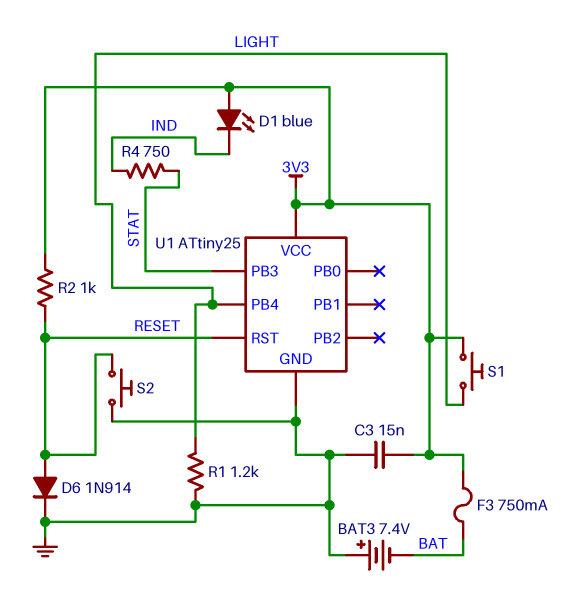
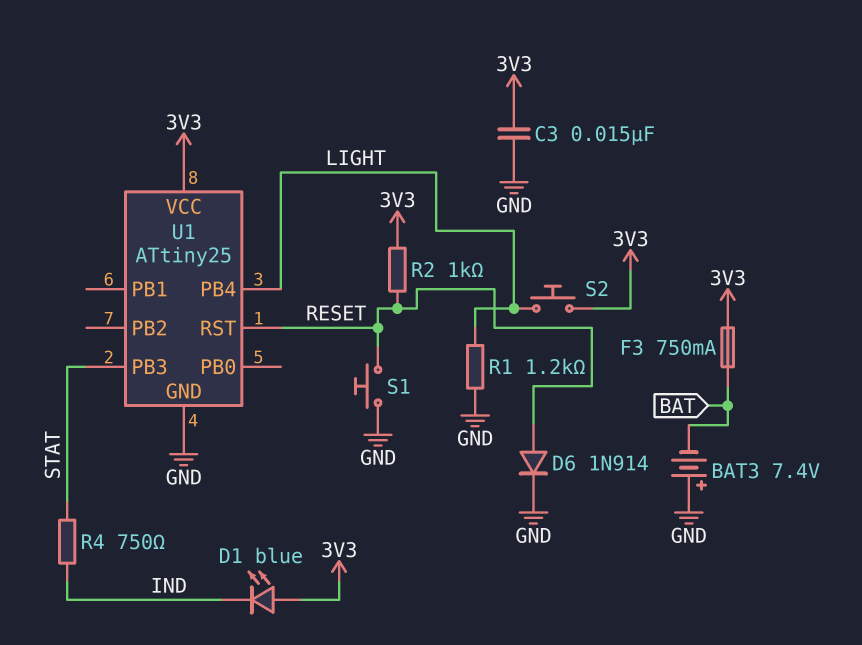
S1: button (3V3, LIGHT) -> button (GND, RESET)
S2: button (GND, RESET) -> button (3V3, LIGHT)

